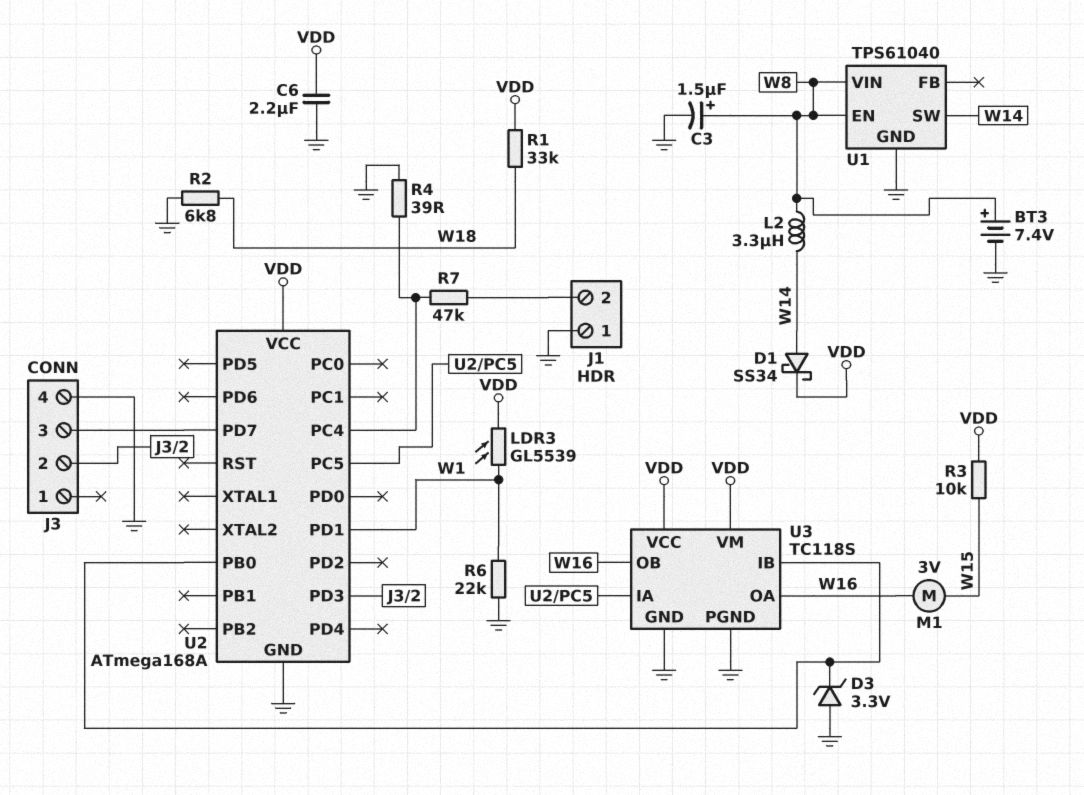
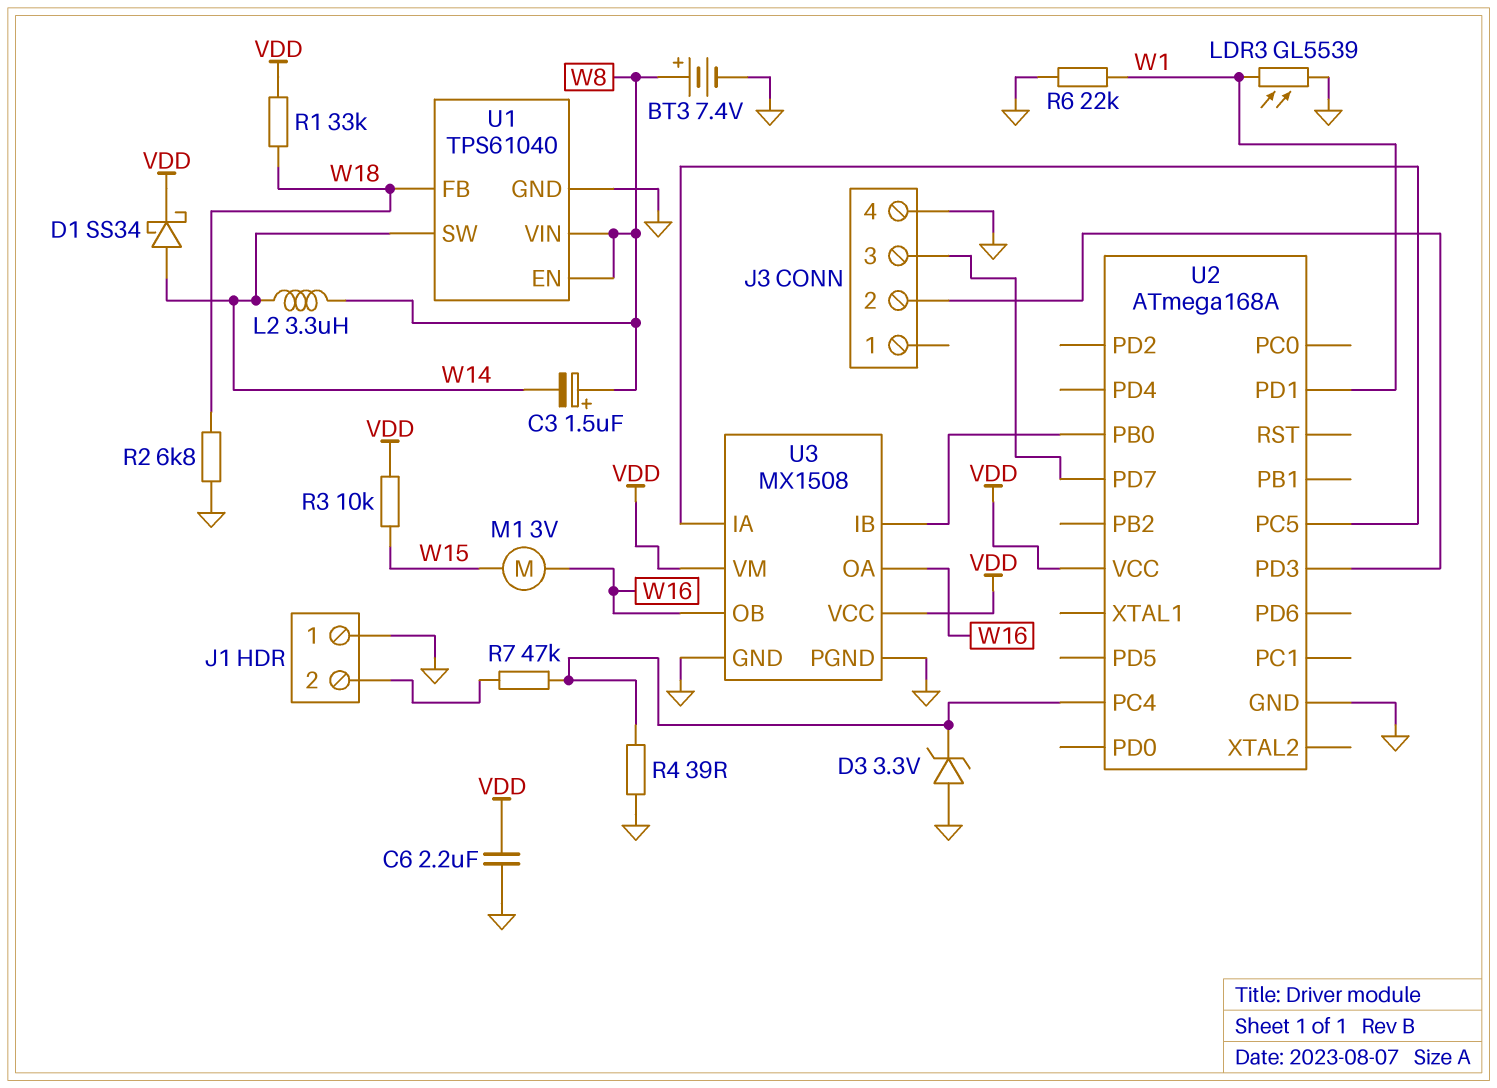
C3: 1.5uF (plus W8, minus GND) -> 1.5uF (plus W8, minus W14)
D3: zener 3.3V (A GND, K U2/PB0) -> zener 3.3V (A GND, K U2/PC4)
LDR3: GL5539 (VDD, W1) -> GL5539 (GND, W1)
U1 pin FB: none -> W18
U3: TC118S -> MX1508

